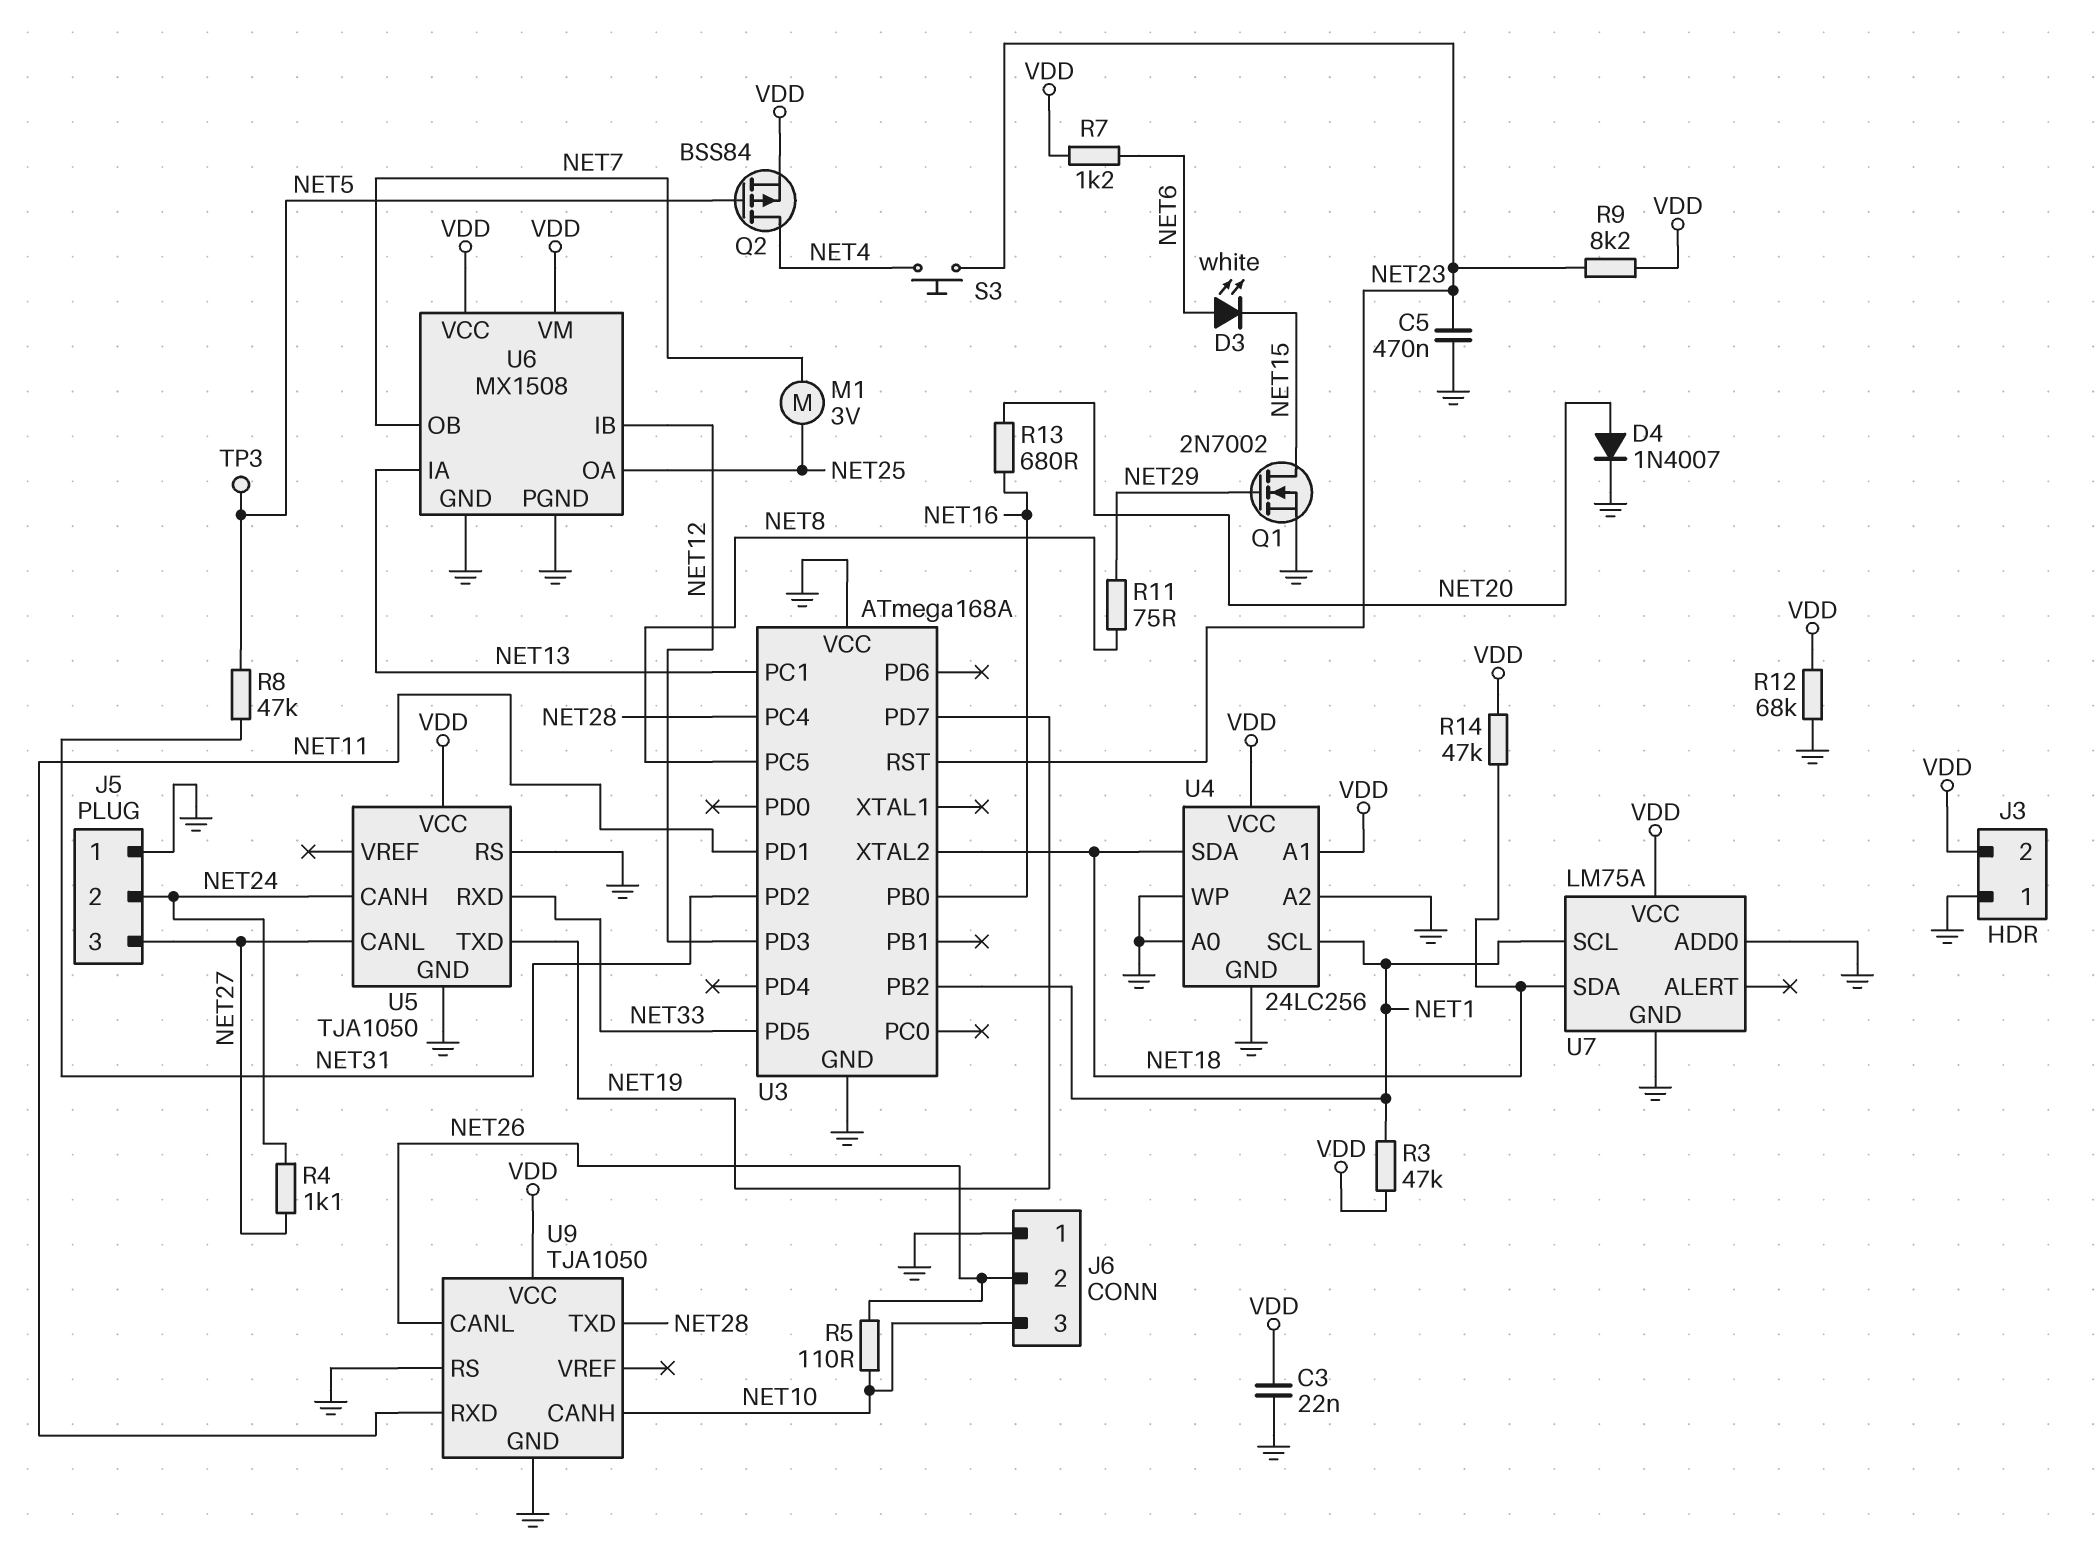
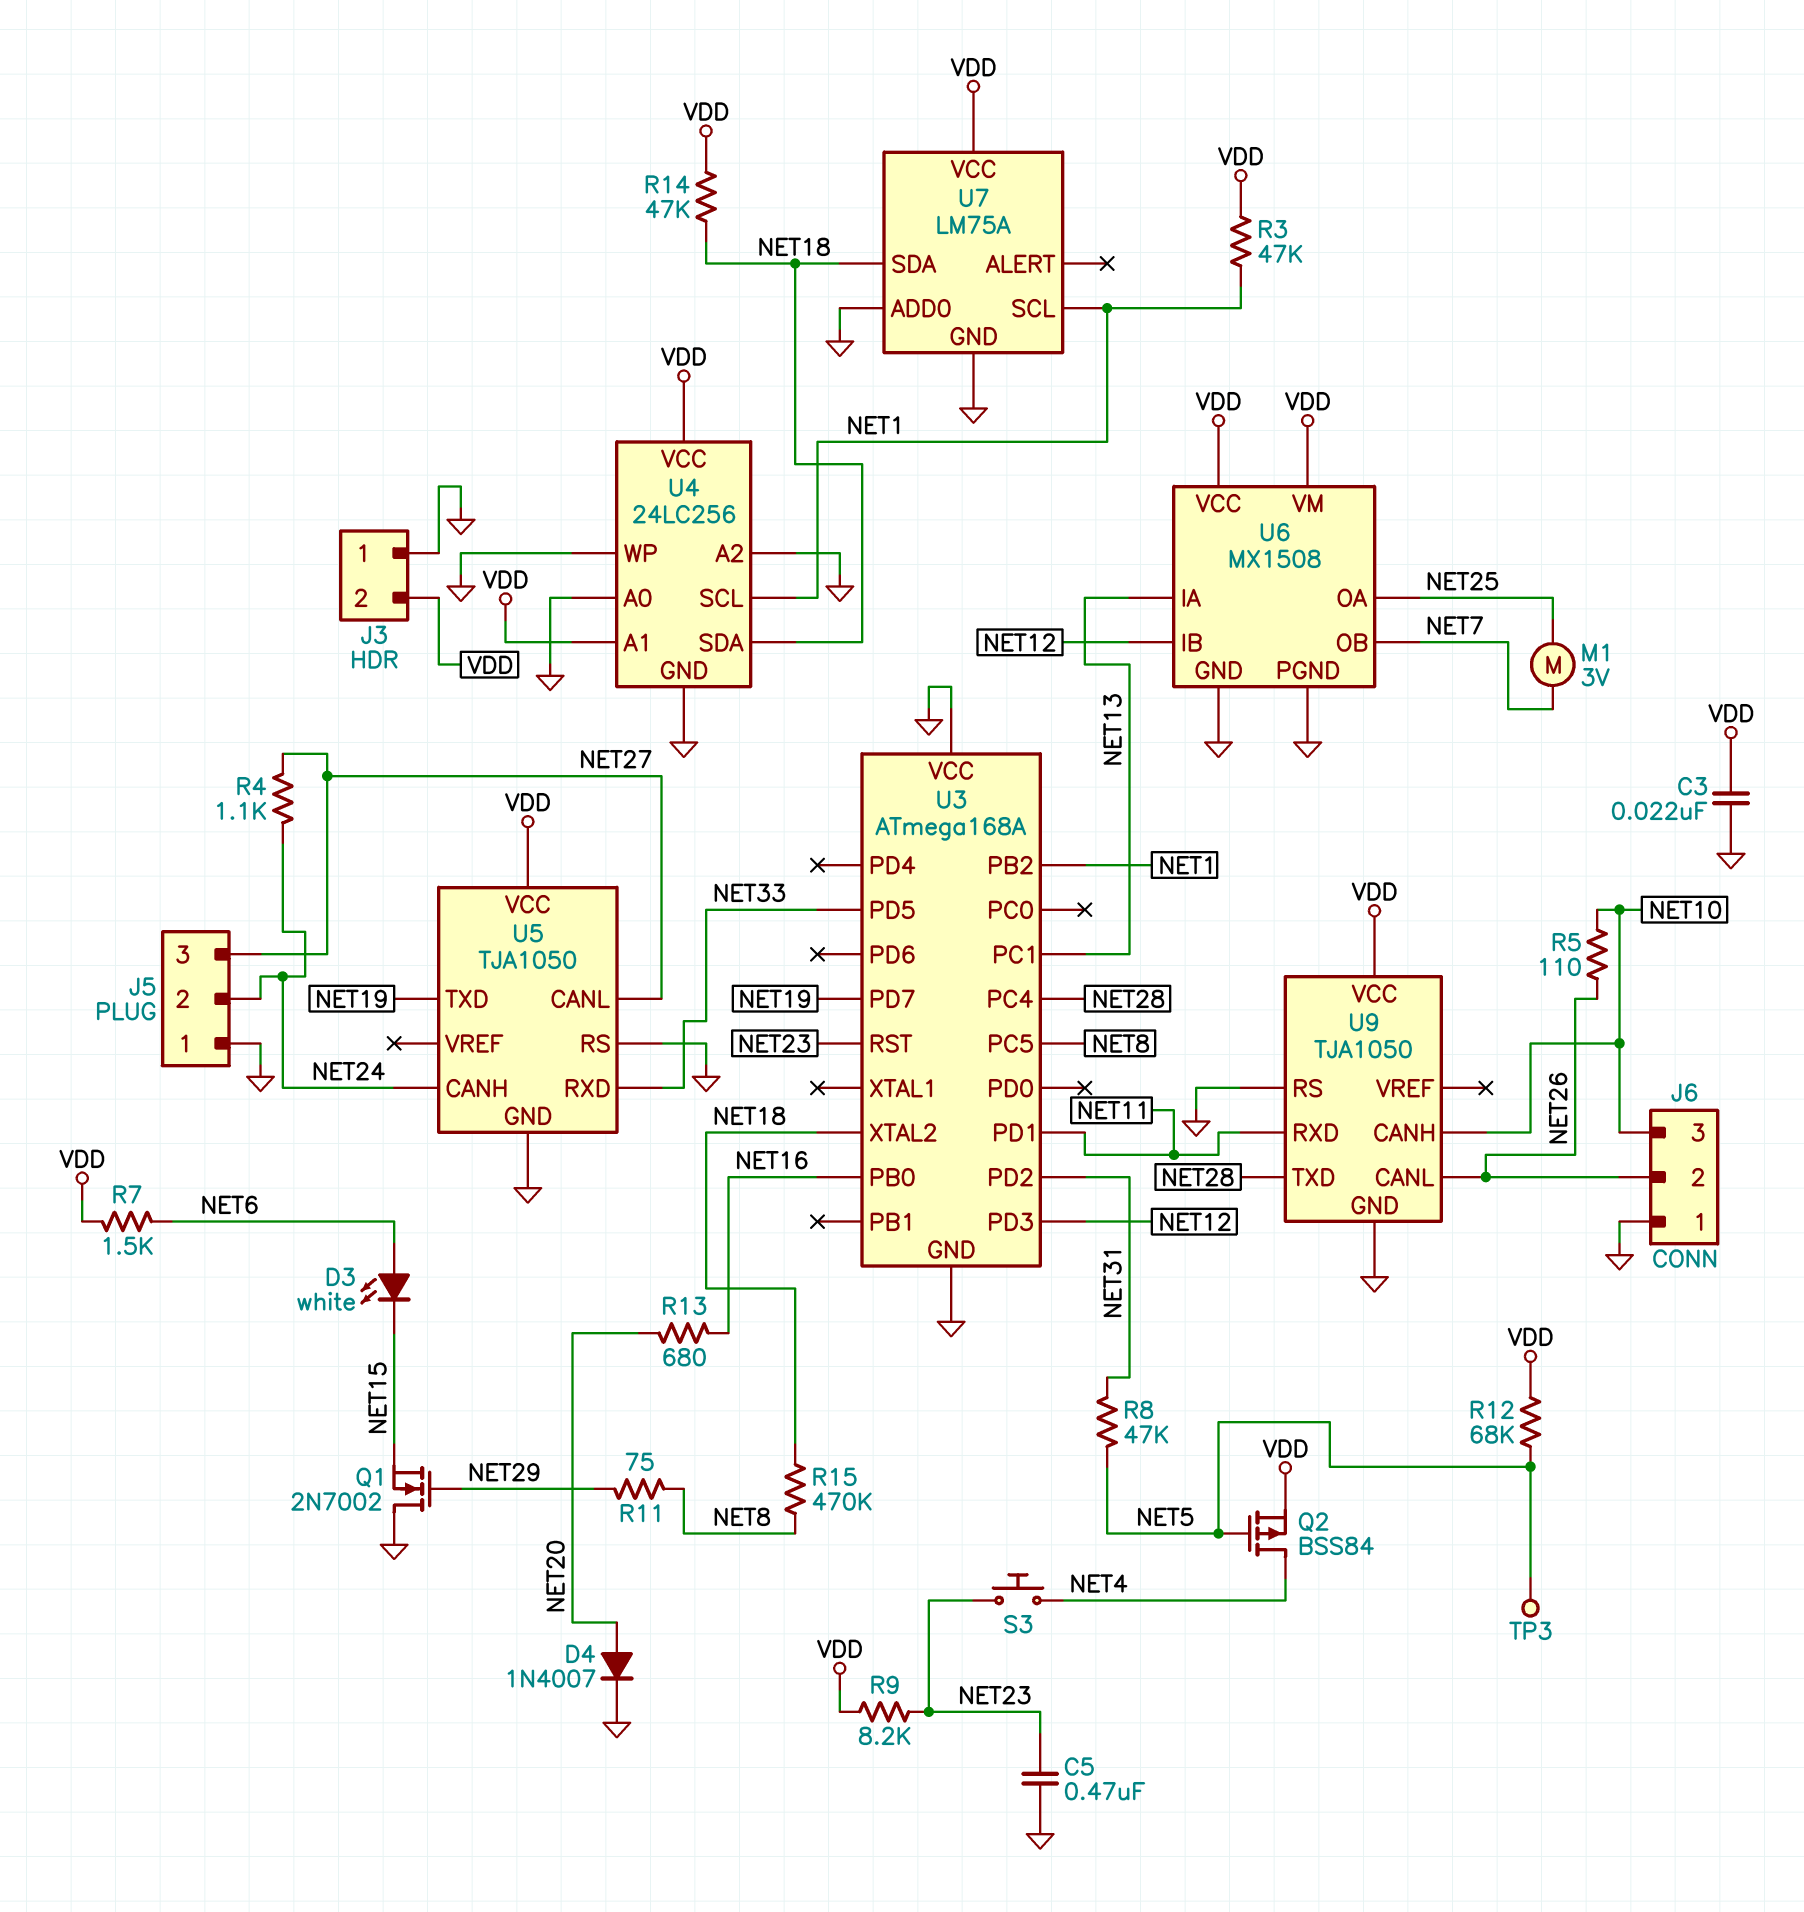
Q1: NMOS 2N7002 (G NET29, D NET15, S GND) -> NMOS 2N7002 (G NET29, D GND, S NET15)
R7: 1.2k (NET6, VDD) -> 1.5k (NET6, VDD)
R12: 68k (GND, VDD) -> 68k (NET5, VDD)
R15: none -> 470k (NET8, NET18)

